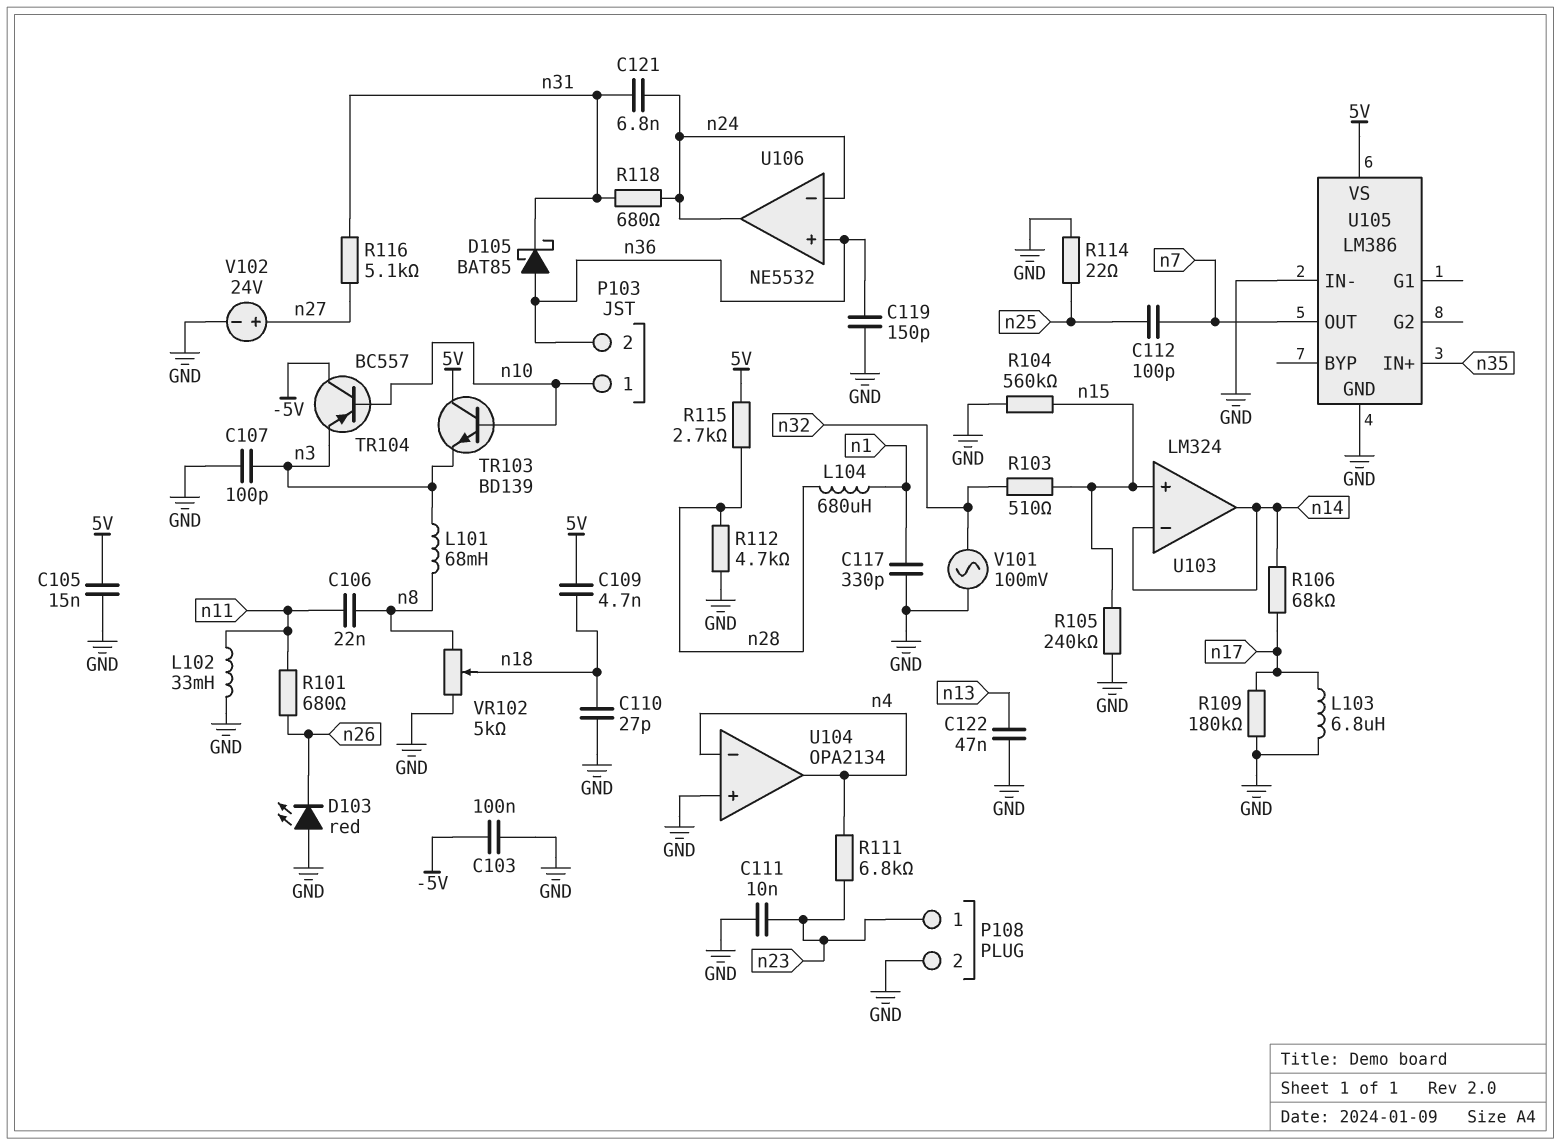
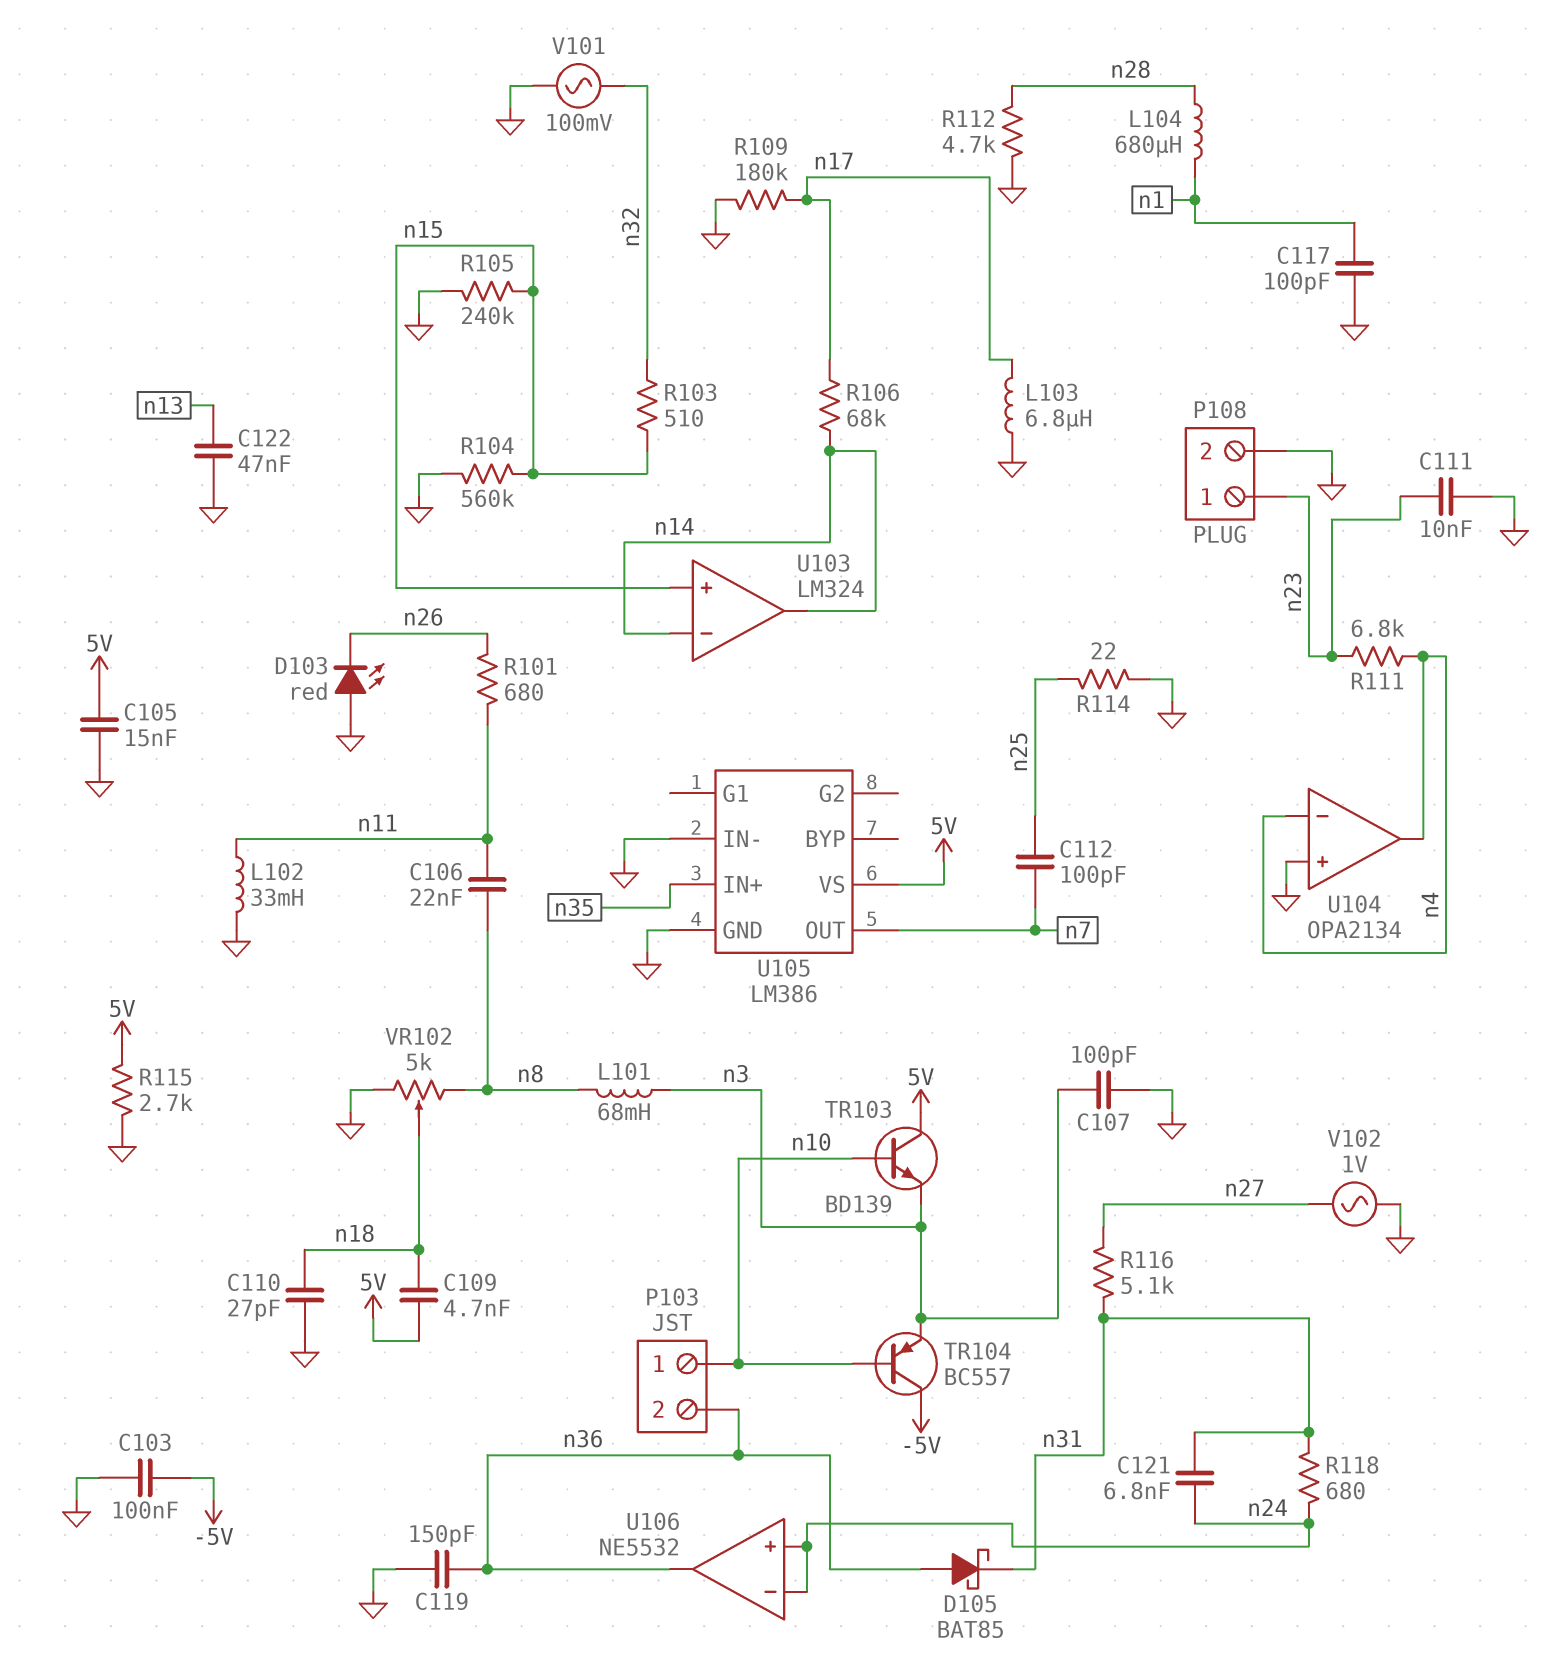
C117: 330pF (GND, n1) -> 100pF (GND, n1)
R115: 2.7k (5V, n28) -> 2.7k (5V, GND)
U106 pin in+: n36 -> n24
U106 pin out: n24 -> n36
V102: 24V (plus n27, minus GND) -> AC 1V (GND, n27)

